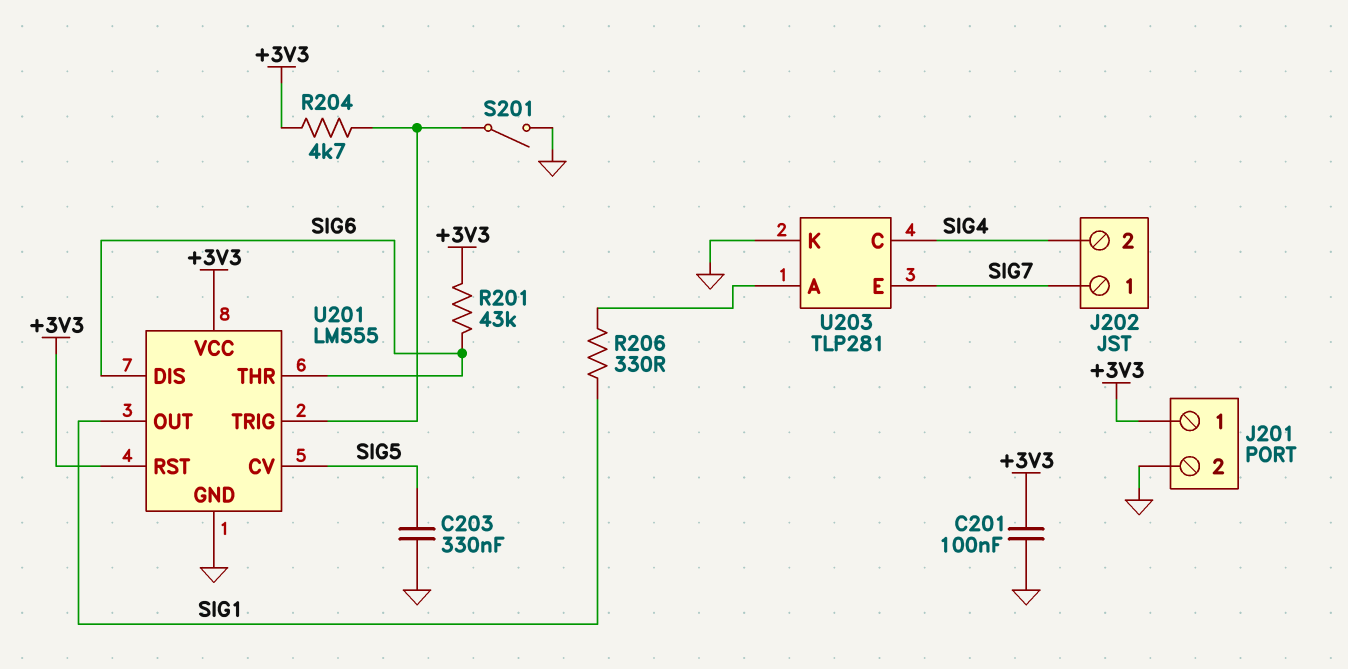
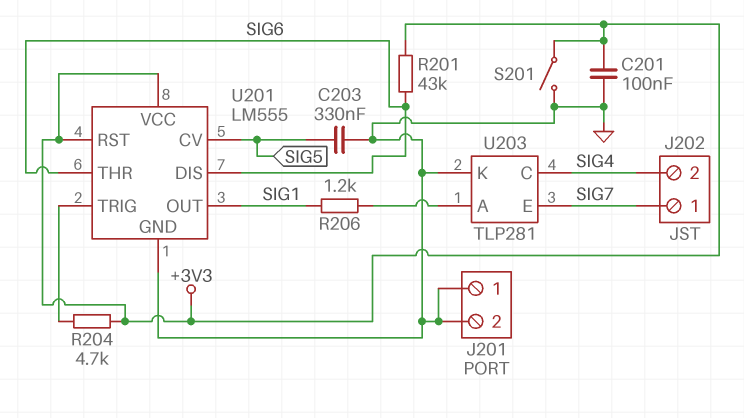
J201 pin 1: +3V3 -> GND
R206: 330 (SIG1, U203/A) -> 1.2k (SIG1, U203/A)
S201: switch (GND, U201/TRIG) -> switch (+3V3, GND)

